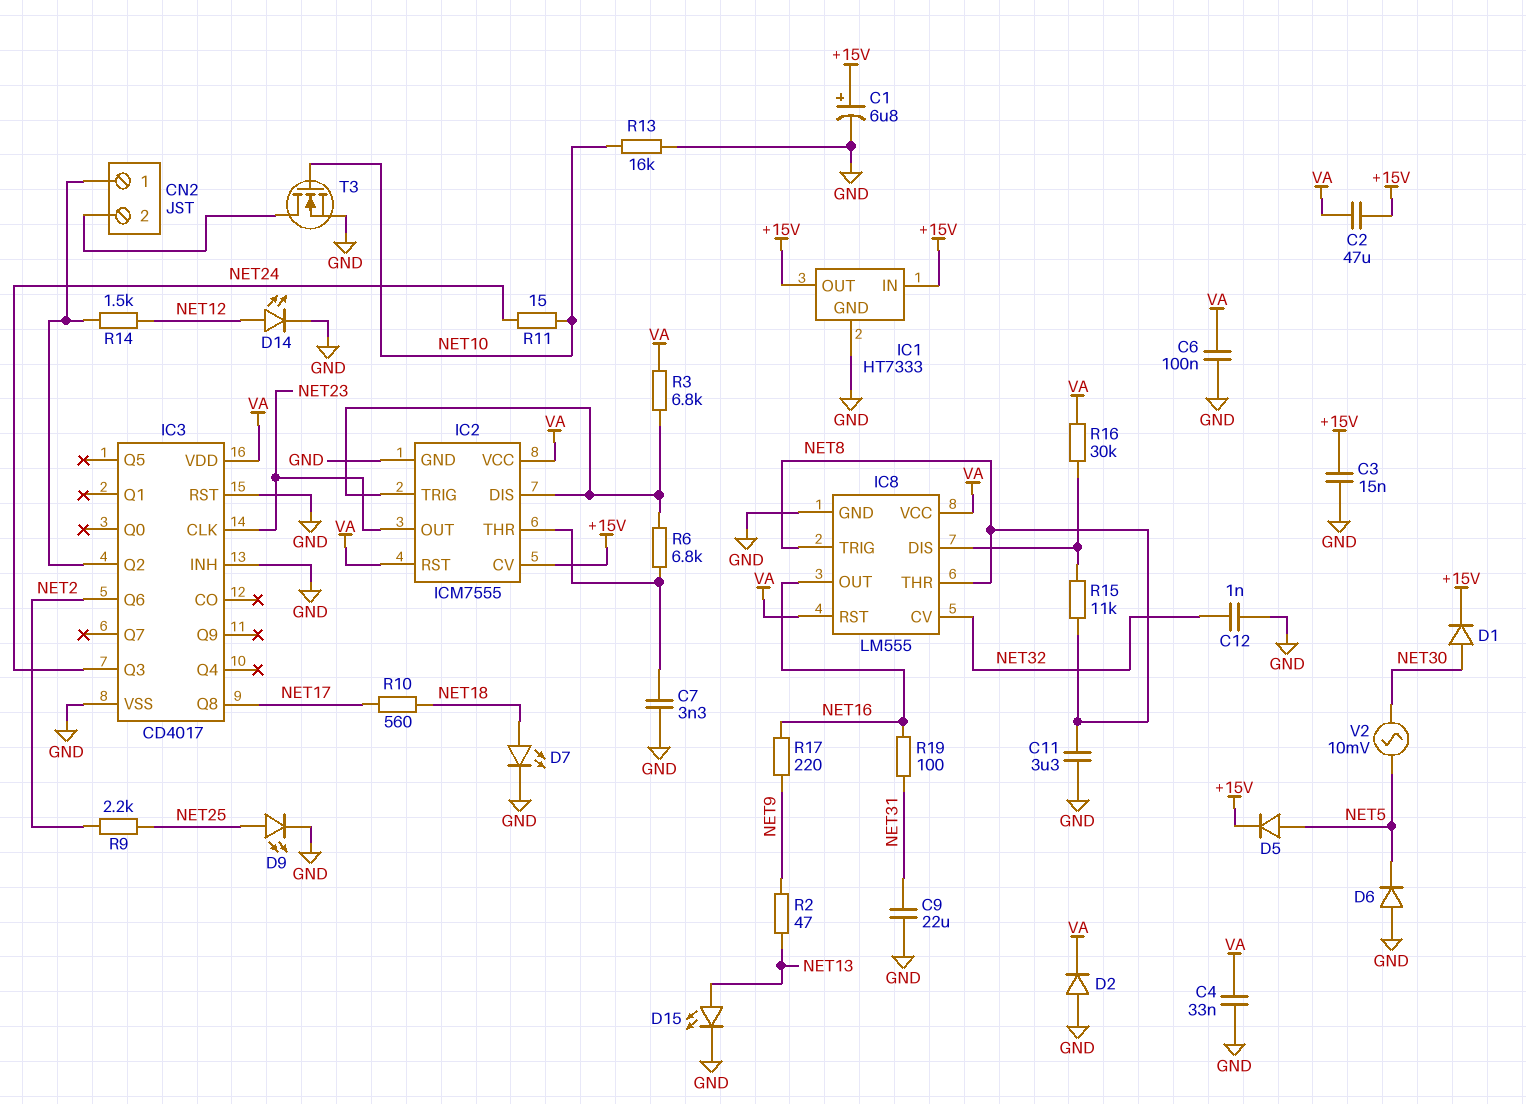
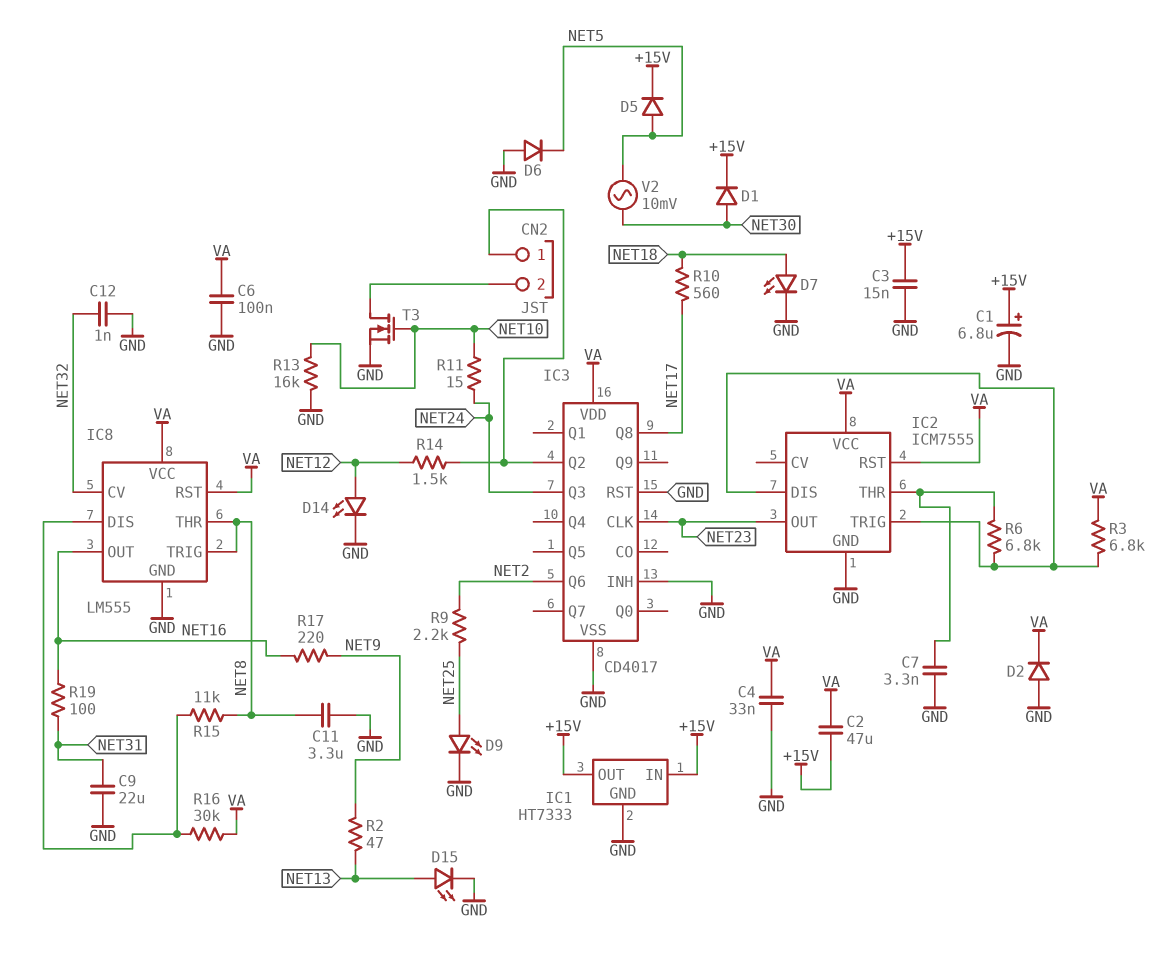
IC2 pin CV: +15V -> none

